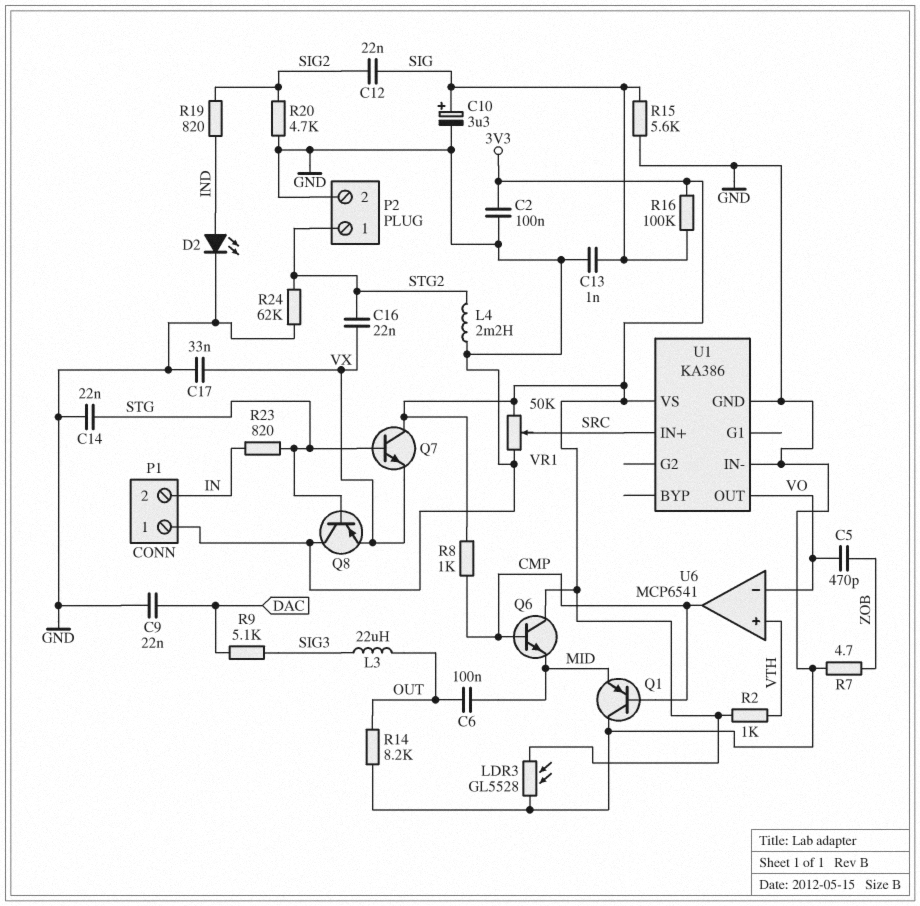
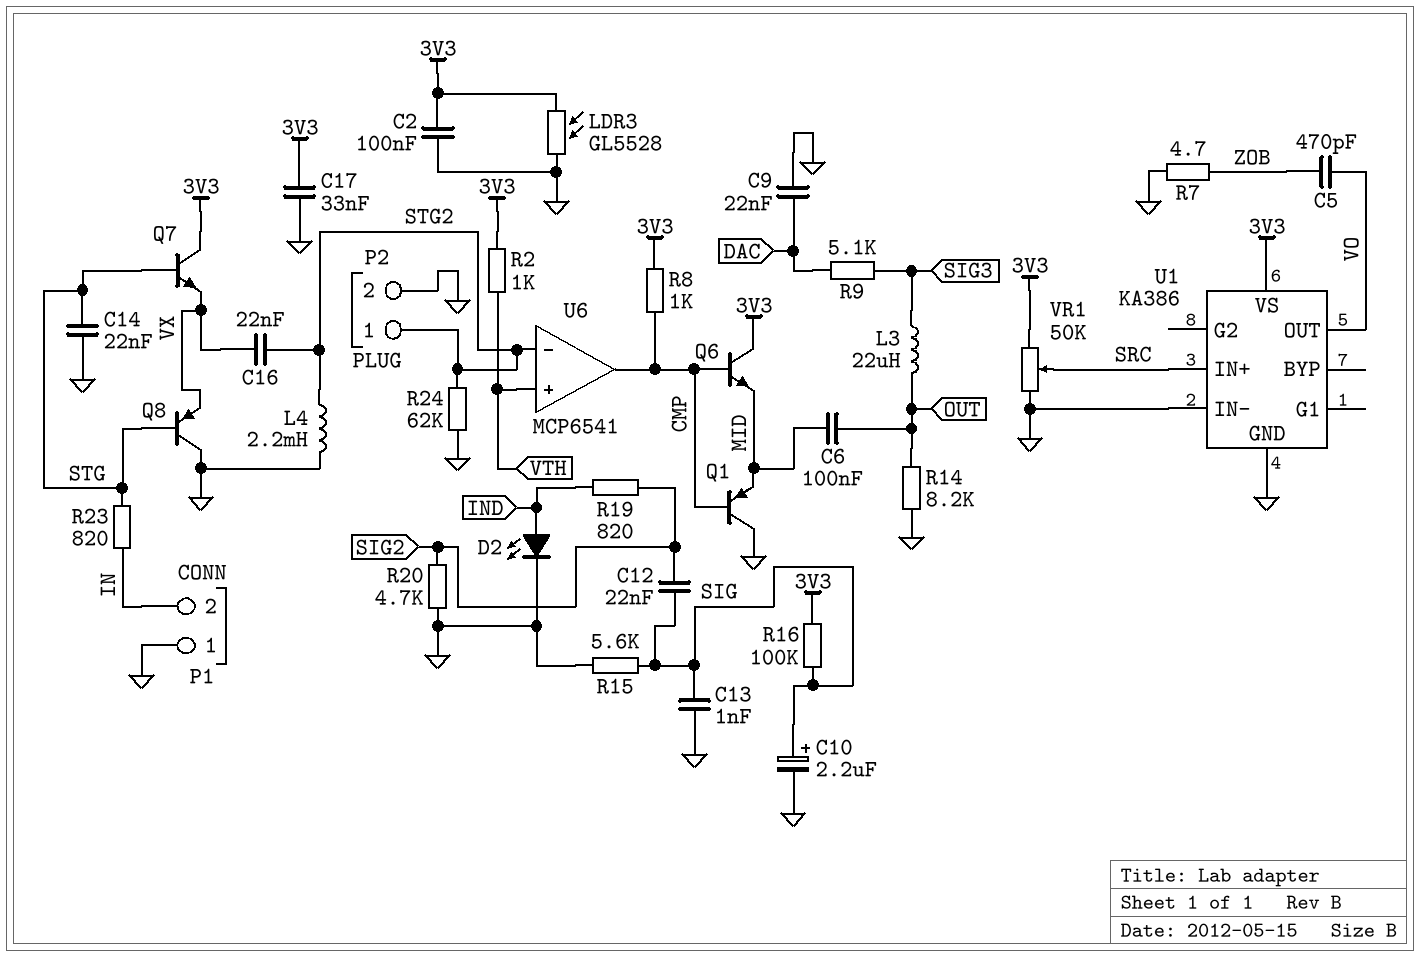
C10: 3.3uF (plus SIG, minus GND) -> 2.2uF (plus SIG, minus GND)
C17: 33nF (GND, VX) -> 33nF (3V3, GND)
U6 pin in-: VO -> STG2

